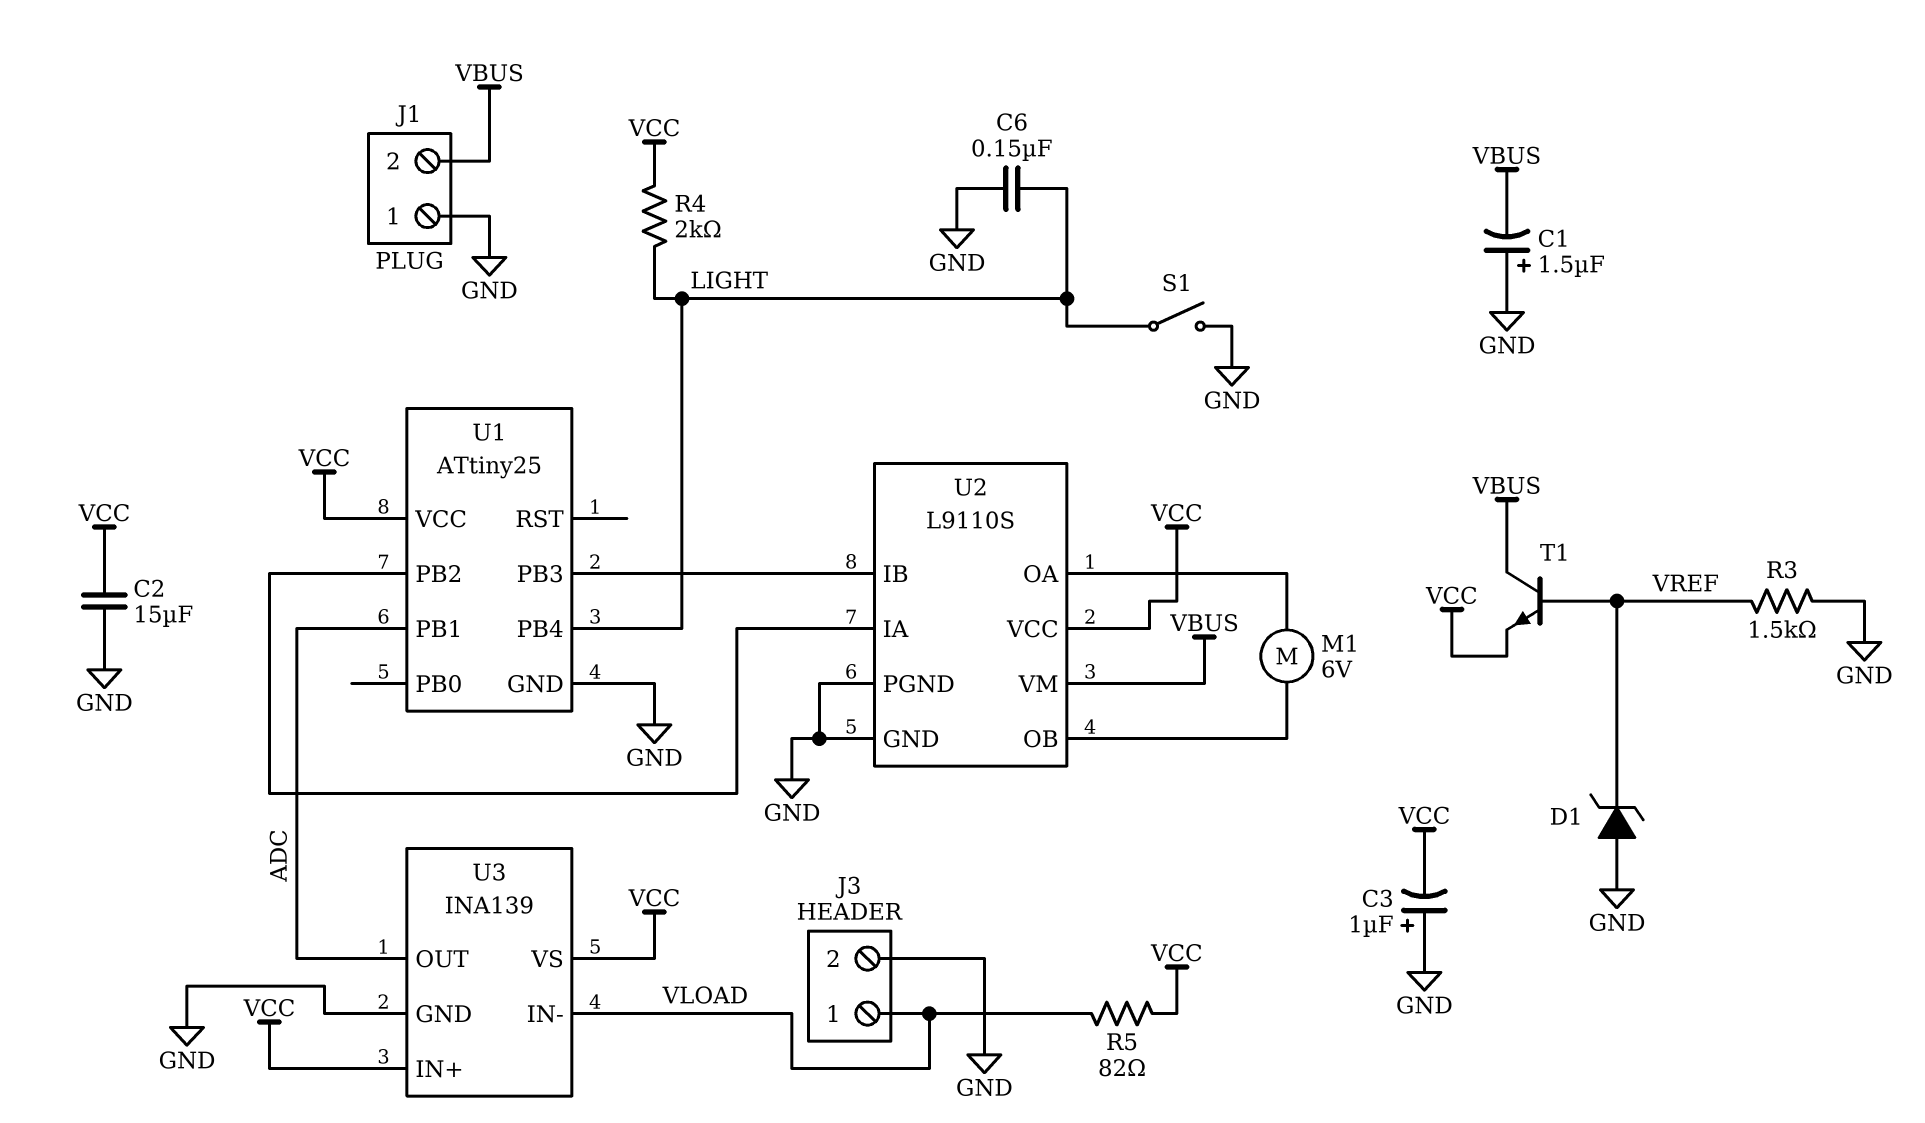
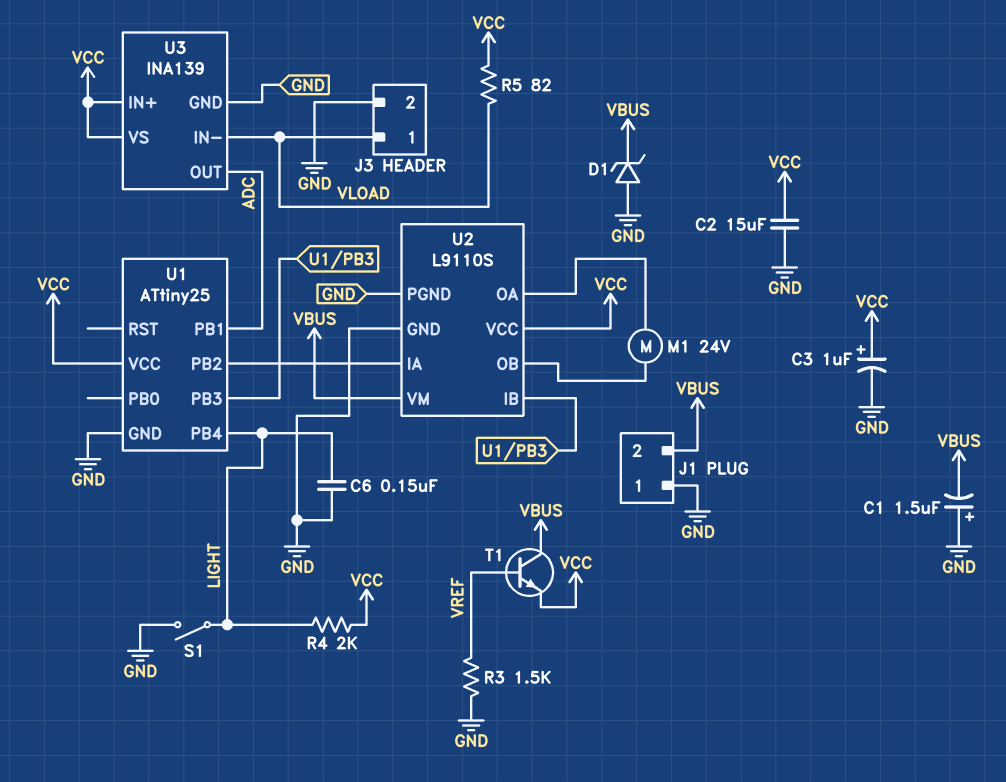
C3: 1uF (plus GND, minus VCC) -> 1uF (plus VCC, minus GND)
D1: zener (A GND, K VREF) -> zener (A GND, K VBUS)
M1: motor 6V (U2/OA, U2/OB) -> motor 24V (U2/OA, U2/OB)

